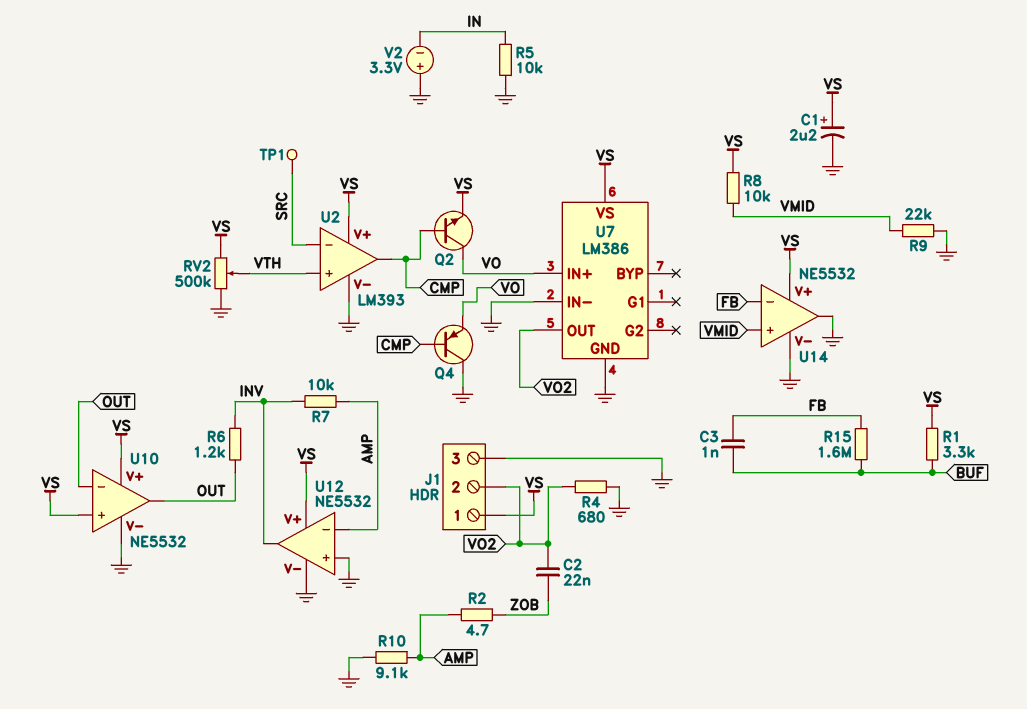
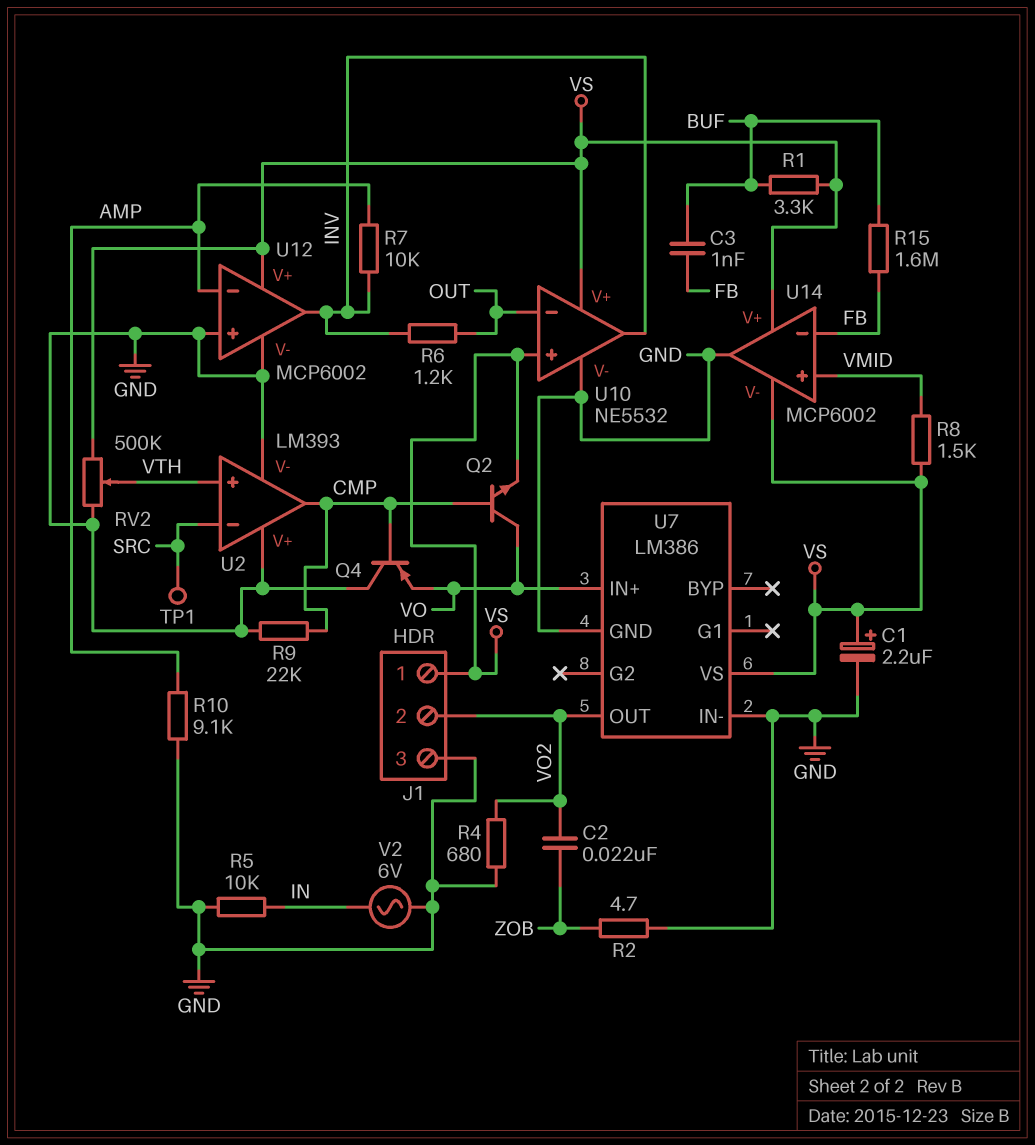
R2: 4.7 (AMP, ZOB) -> 4.7 (GND, ZOB)
R8: 10k (VMID, VS) -> 1.5k (VMID, VS)
R9: 22k (GND, VMID) -> 22k (CMP, GND)
U2 pin V+: VS -> GND
U10 pin out: OUT -> INV
U12: NE5532 -> MCP6002
U14: NE5532 -> MCP6002
U14 pin V-: GND -> VS
V2: 3.3V (plus GND, minus IN) -> AC 6V (GND, IN)

